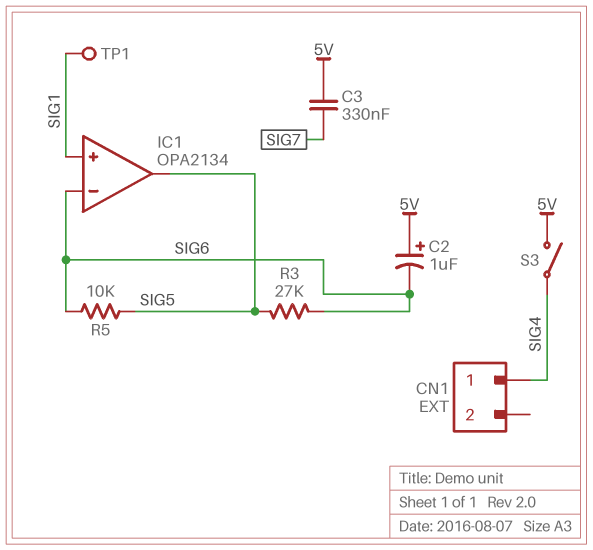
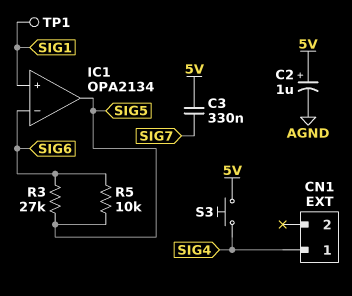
C2: 1uF (plus 5V, minus SIG6) -> 1uF (plus 5V, minus AGND)
S3: switch (5V, SIG4) -> button (5V, SIG4)

